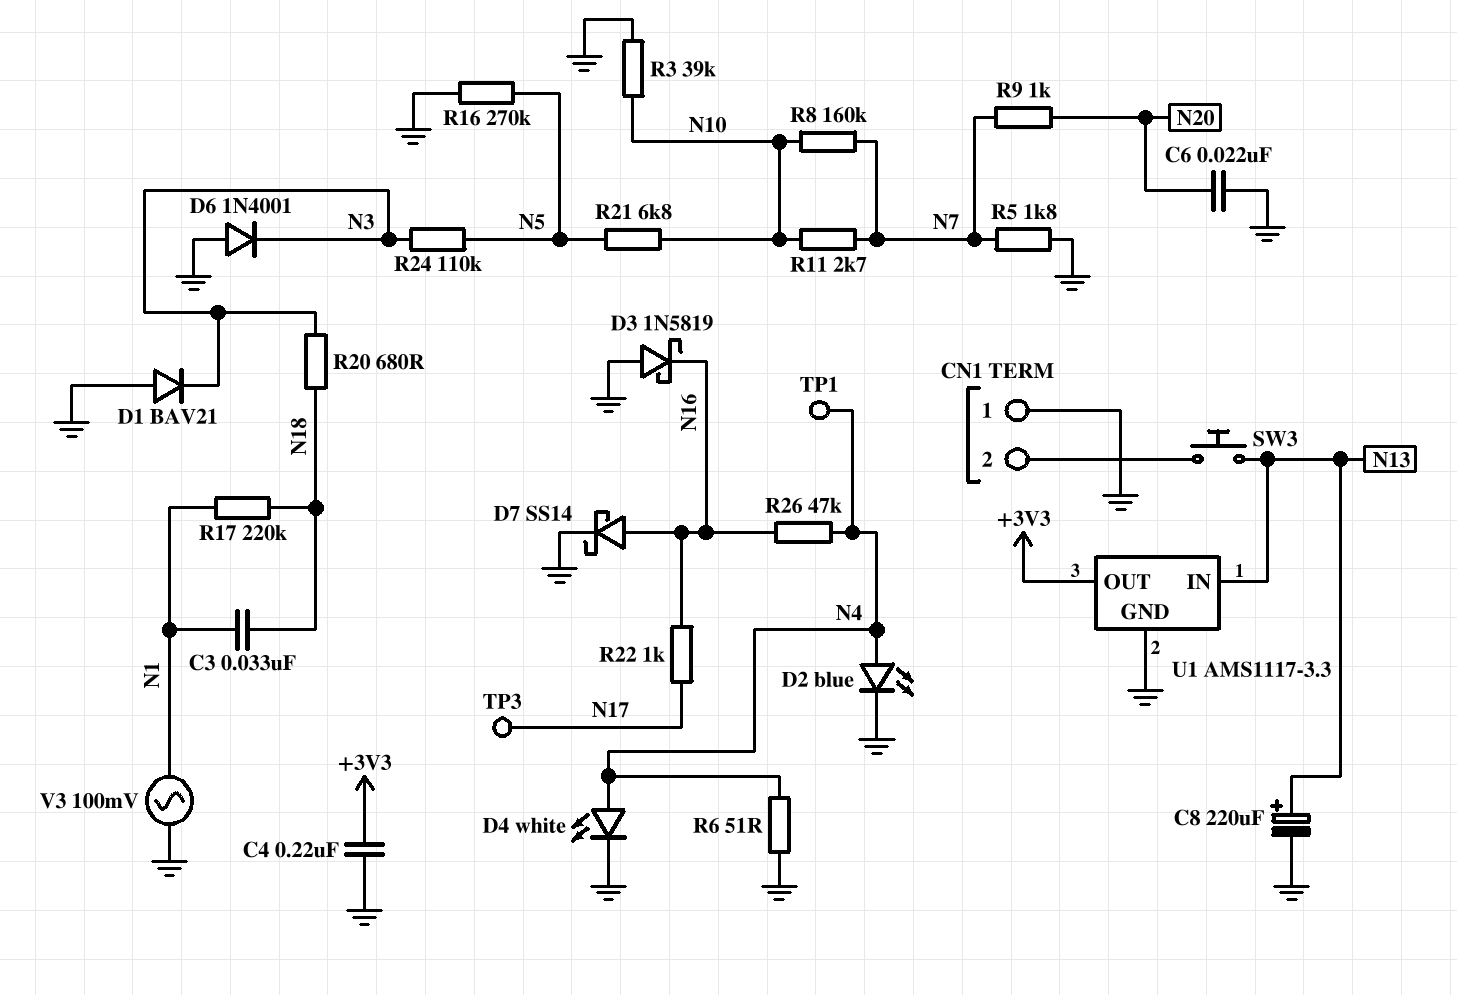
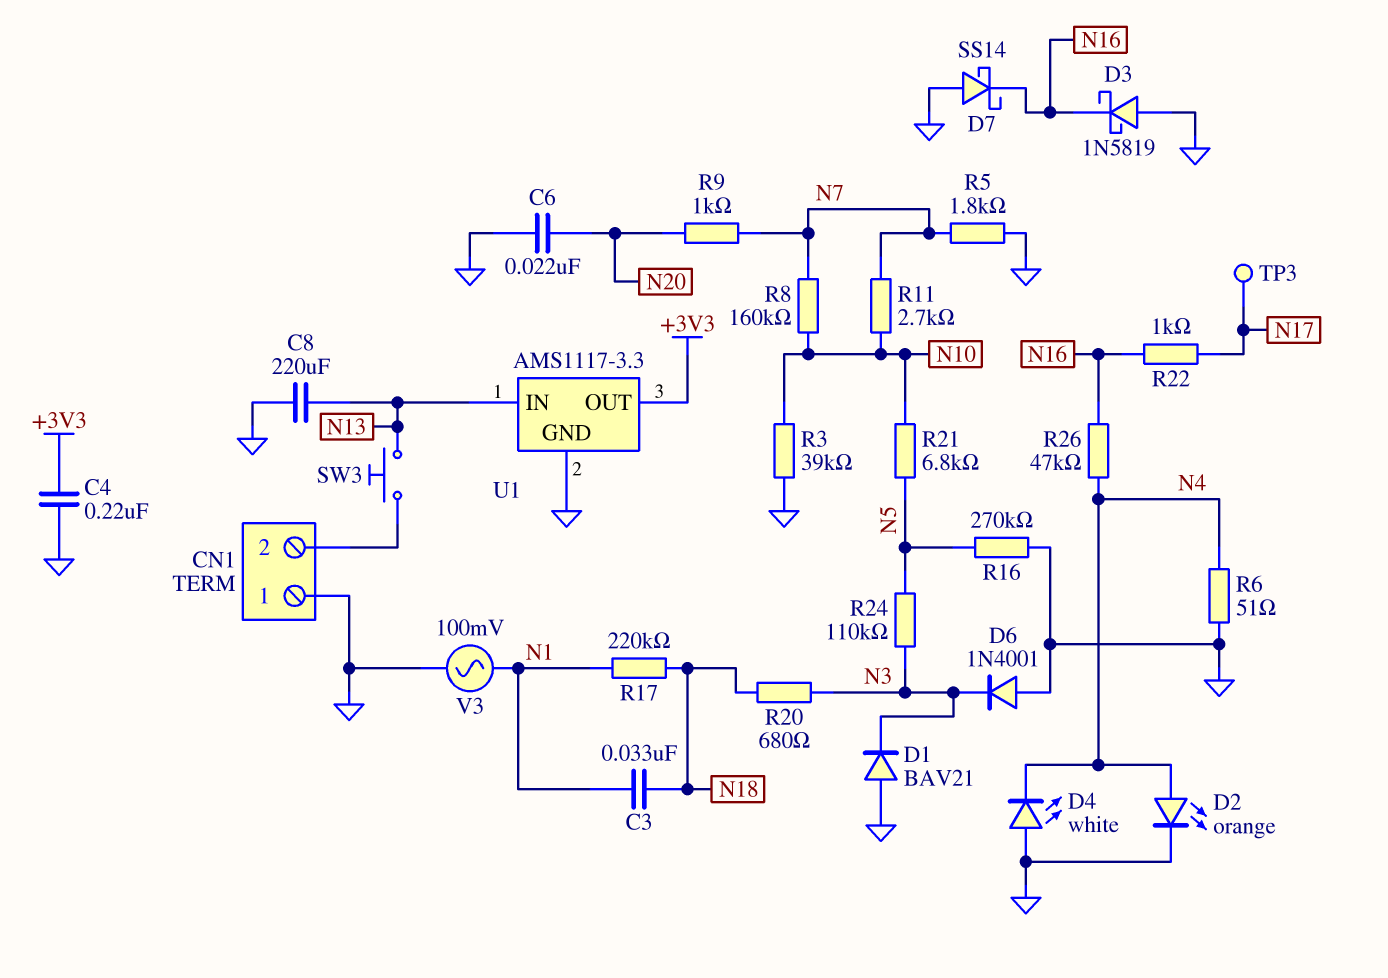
C8: 220uF (plus N13, minus GND) -> 220uF (GND, N13)
D2: LED blue (A N4, K GND) -> LED orange (A N4, K GND)
D4: LED white (A N4, K GND) -> LED white (A GND, K N4)
D7: schottky SS14 (A N16, K GND) -> schottky SS14 (A GND, K N16)
TP1: test point (N4) -> none

